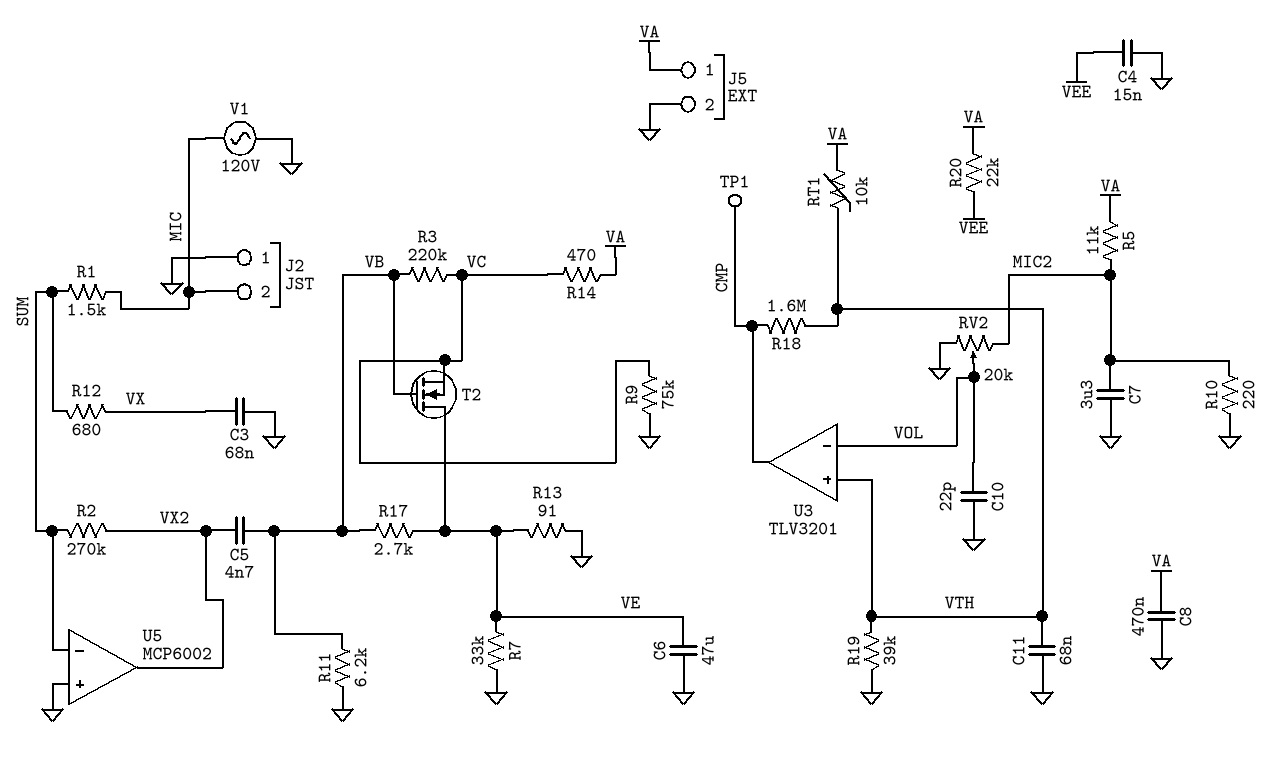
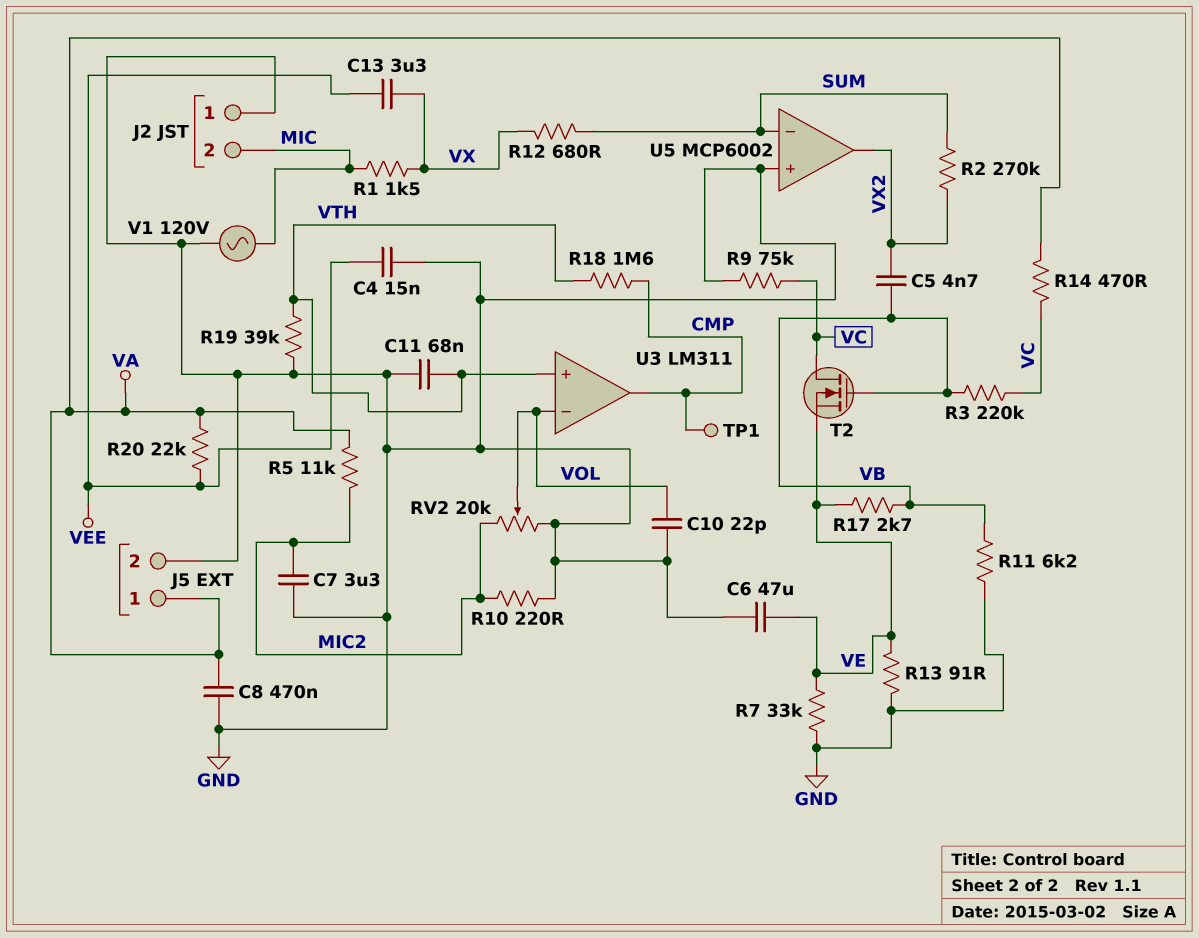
C3: 68nF (GND, VX) -> none
C13: none -> 3.3uF (VEE, VX)
R1: 1.5k (MIC, SUM) -> 1.5k (MIC, VX)
RT1: 10k (VA, VTH) -> none
T2: NMOS (G VB, D VE, S VC) -> NMOS (G VB, D VC, S VE)
U3: TLV3201 -> LM311

